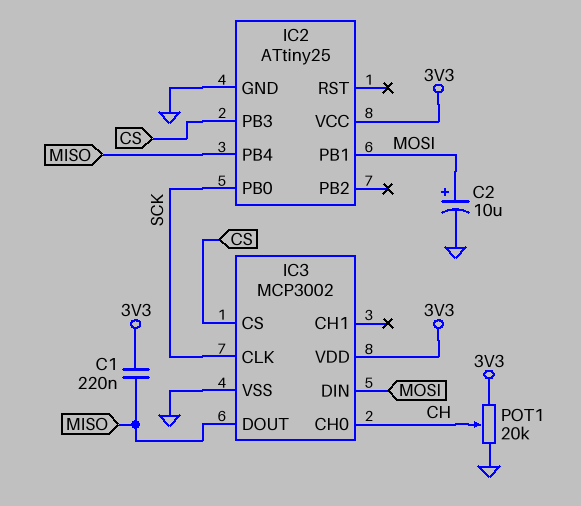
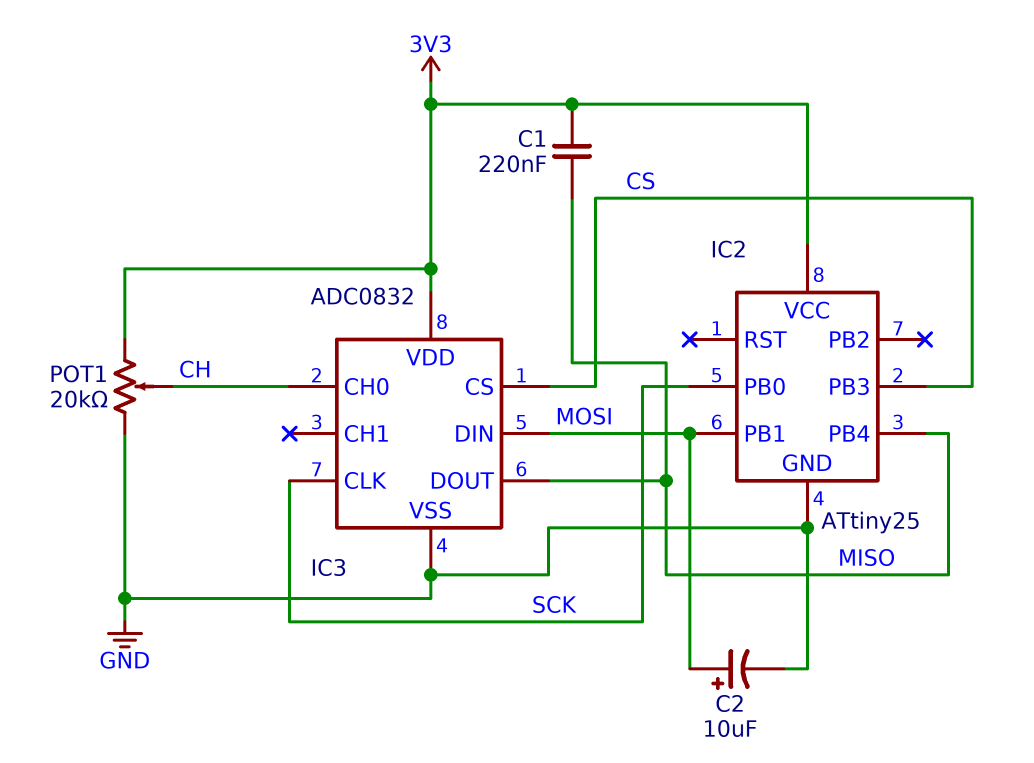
IC3: MCP3002 -> ADC0832

